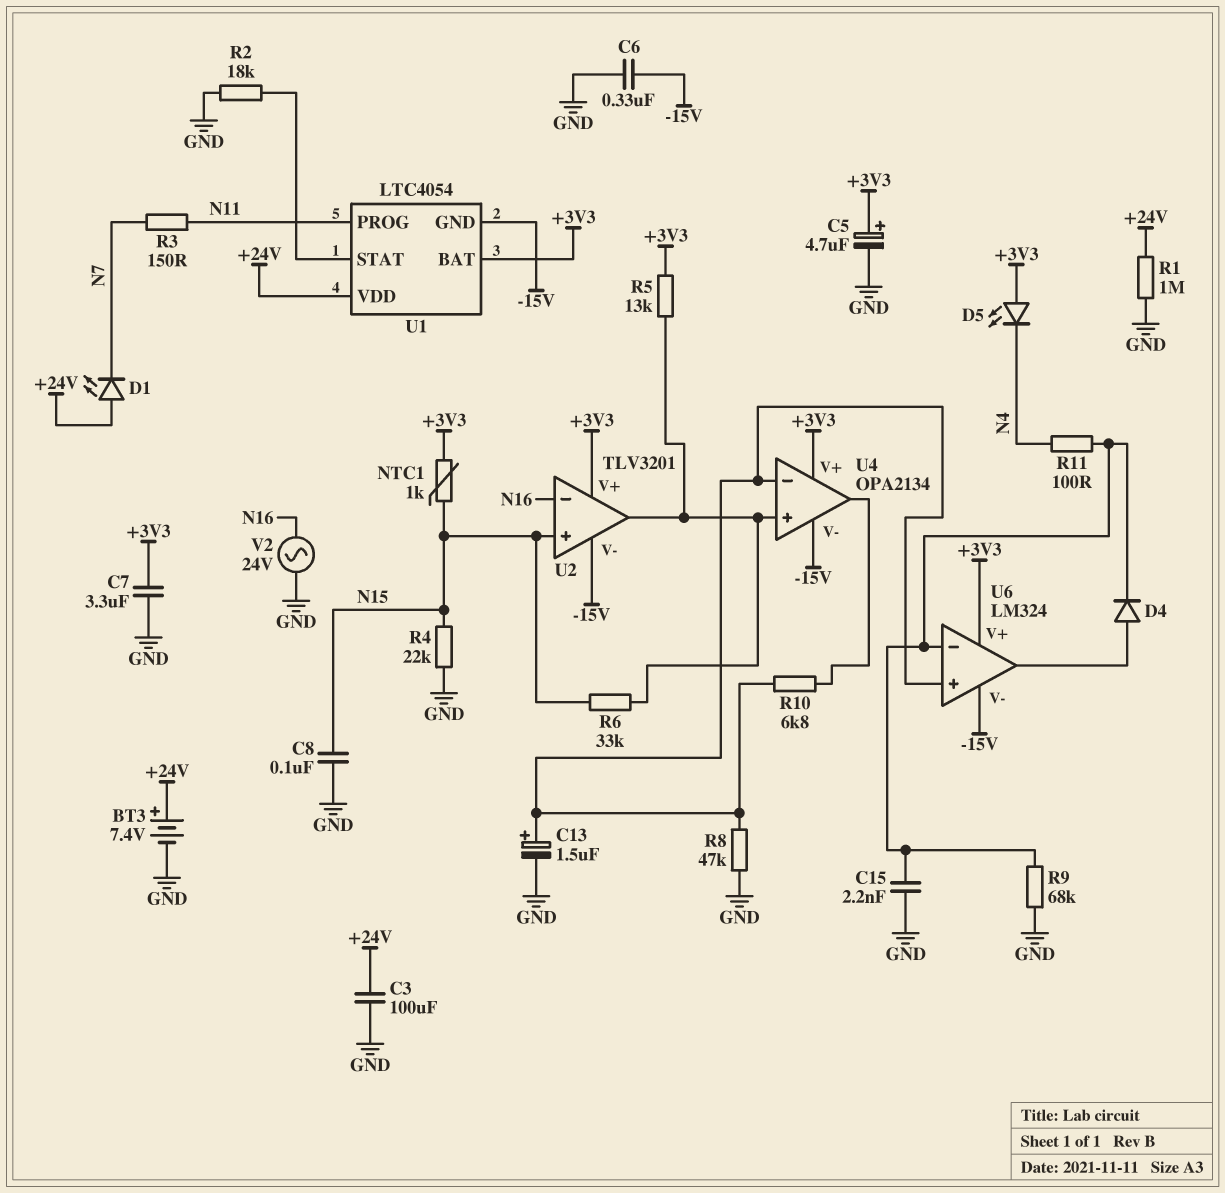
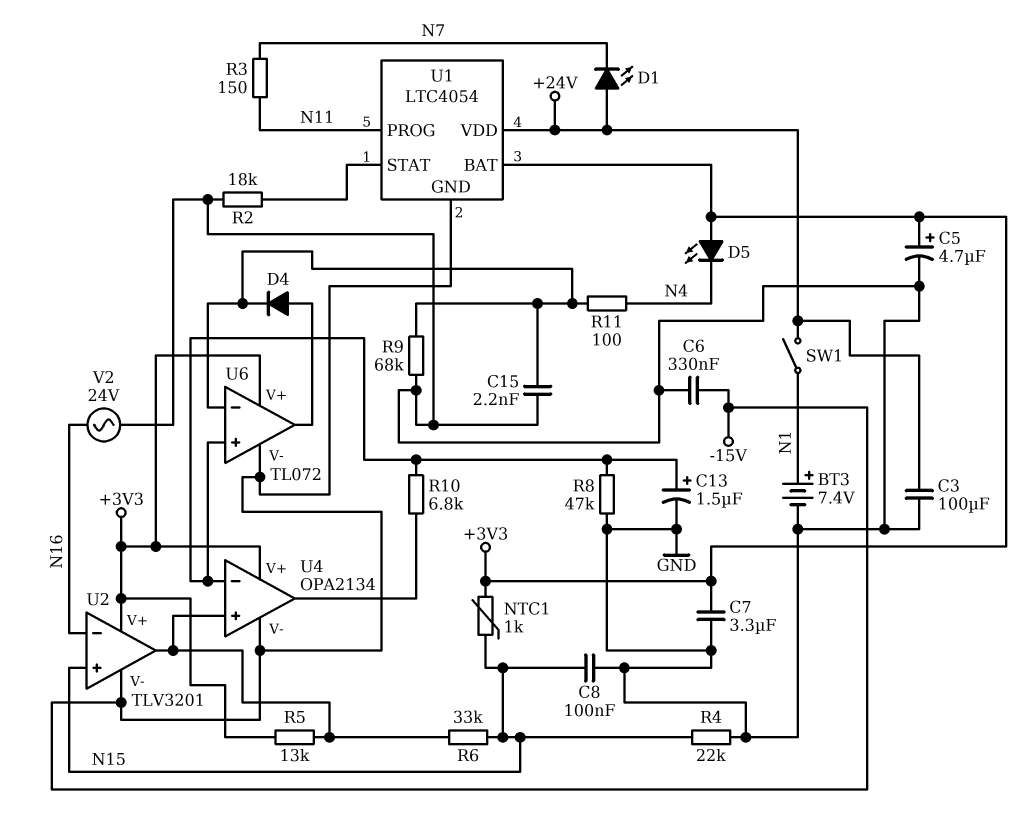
BT3: 7.4V (plus +24V, minus GND) -> 7.4V (plus N1, minus GND)
R1: 1M (+24V, GND) -> none
SW1: none -> switch (+24V, N1)
U6: LM324 -> TL072

